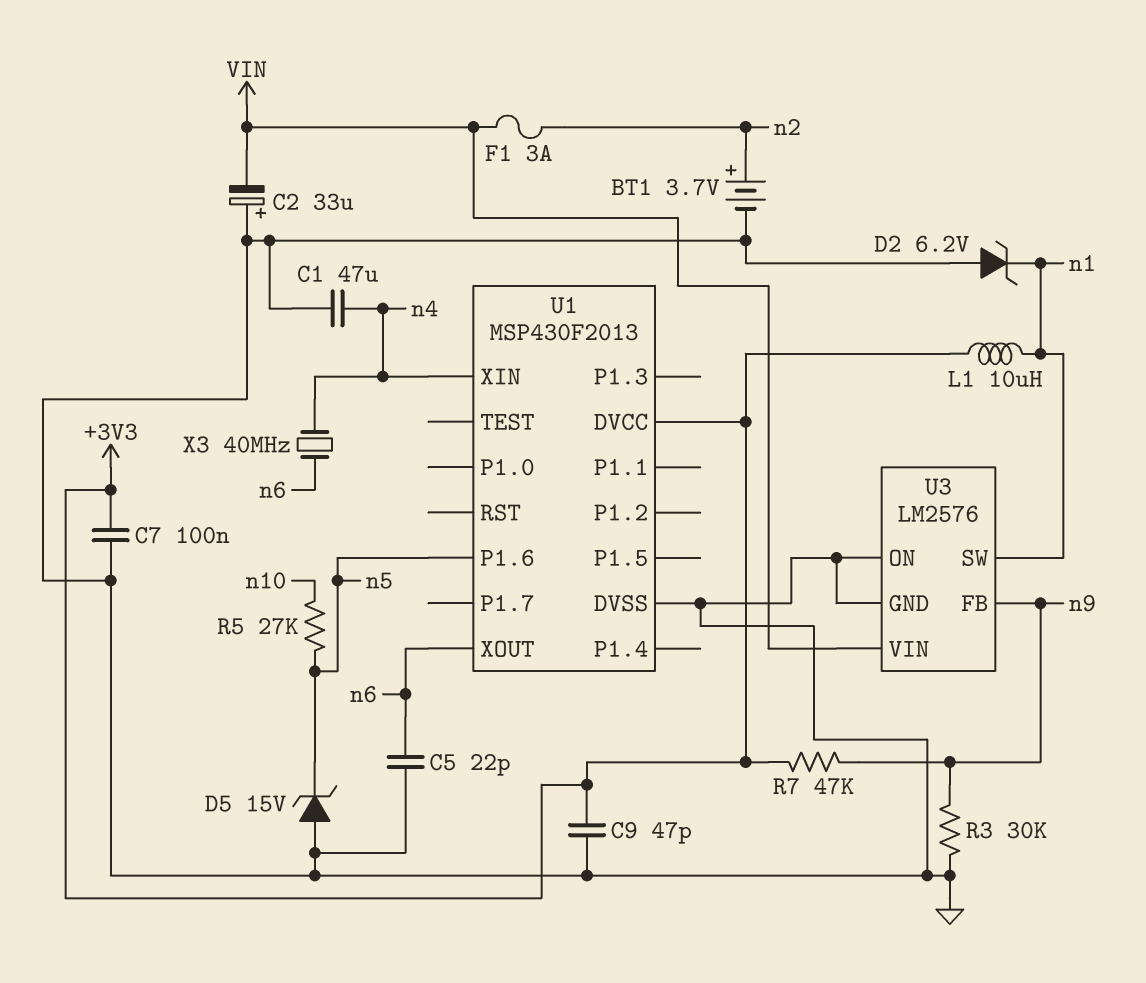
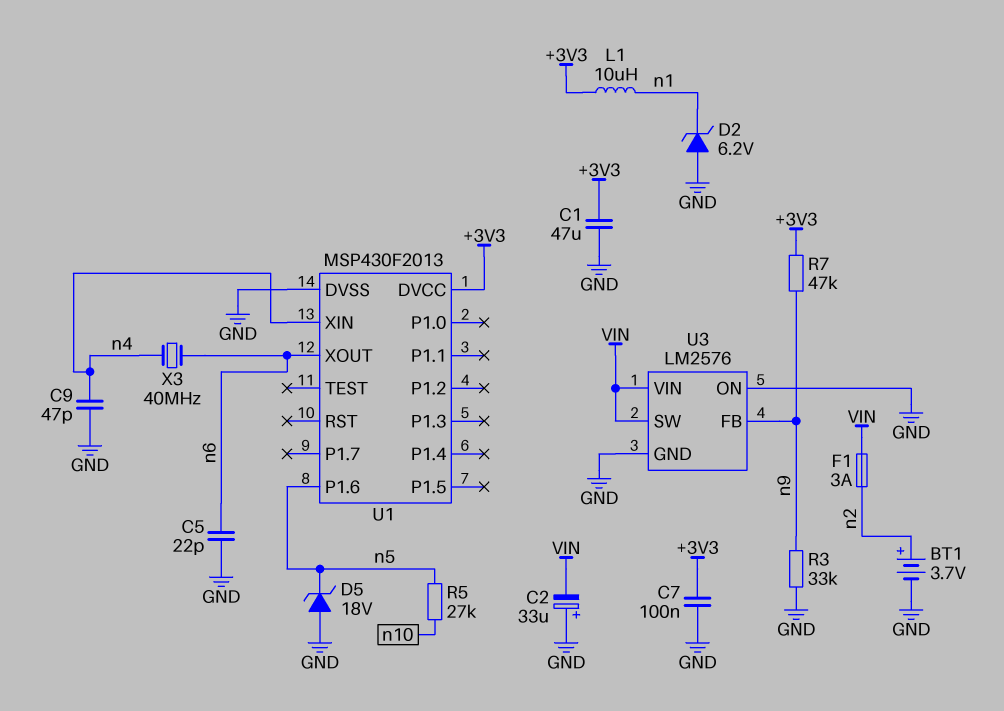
C1: 47uF (GND, n4) -> 47uF (+3V3, GND)
C9: 47pF (+3V3, GND) -> 47pF (GND, n4)
D5: zener 15V (A GND, K n5) -> zener 18V (A GND, K n5)
R3: 30k (GND, n9) -> 33k (GND, n9)
U3 pin SW: n1 -> VIN

